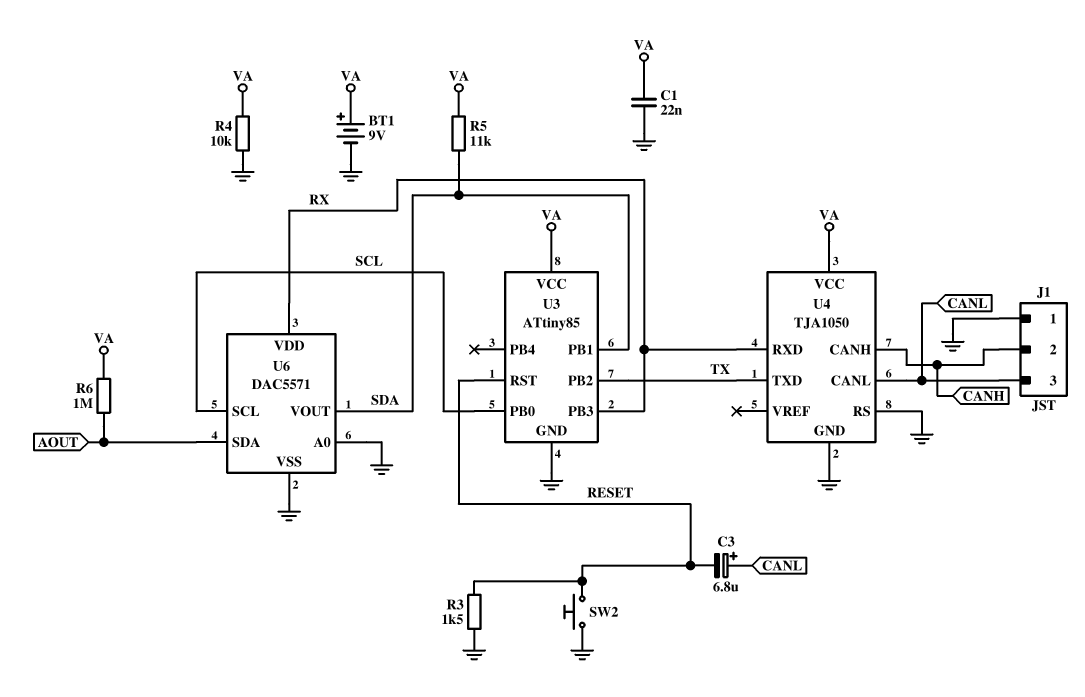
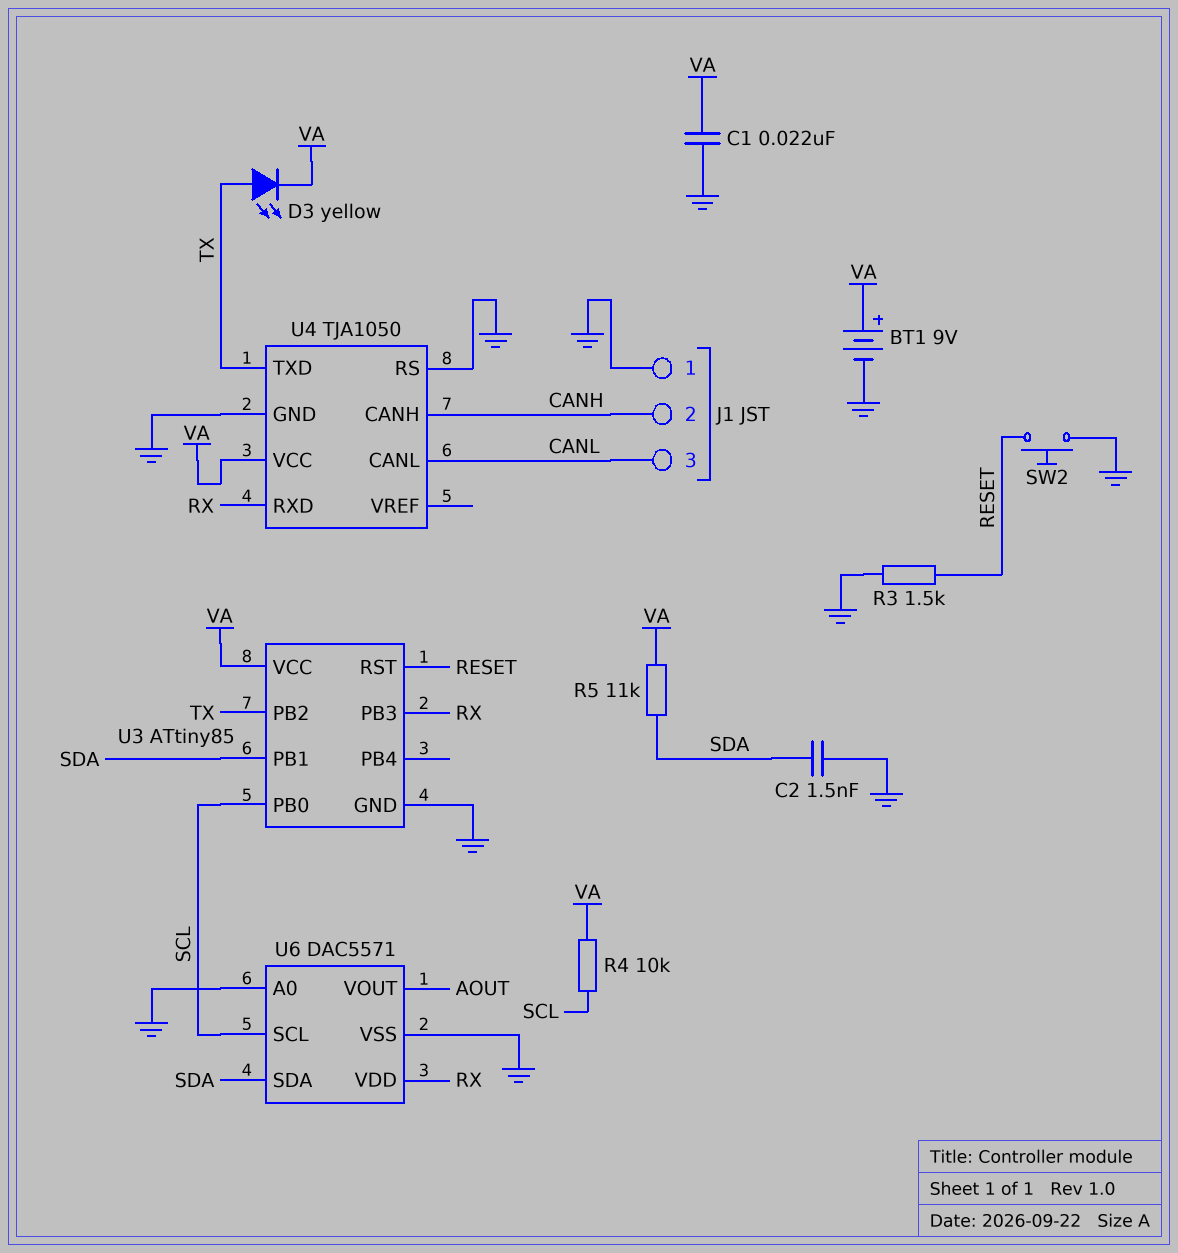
C2: none -> 1.5nF (GND, SDA)
C3: 6.8uF (plus CANL, minus RESET) -> none
D3: none -> LED yellow (A TX, K VA)
R4: 10k (GND, VA) -> 10k (SCL, VA)
R6: 1M (AOUT, VA) -> none
U6 pin SDA: AOUT -> SDA
U6 pin VOUT: SDA -> AOUT

